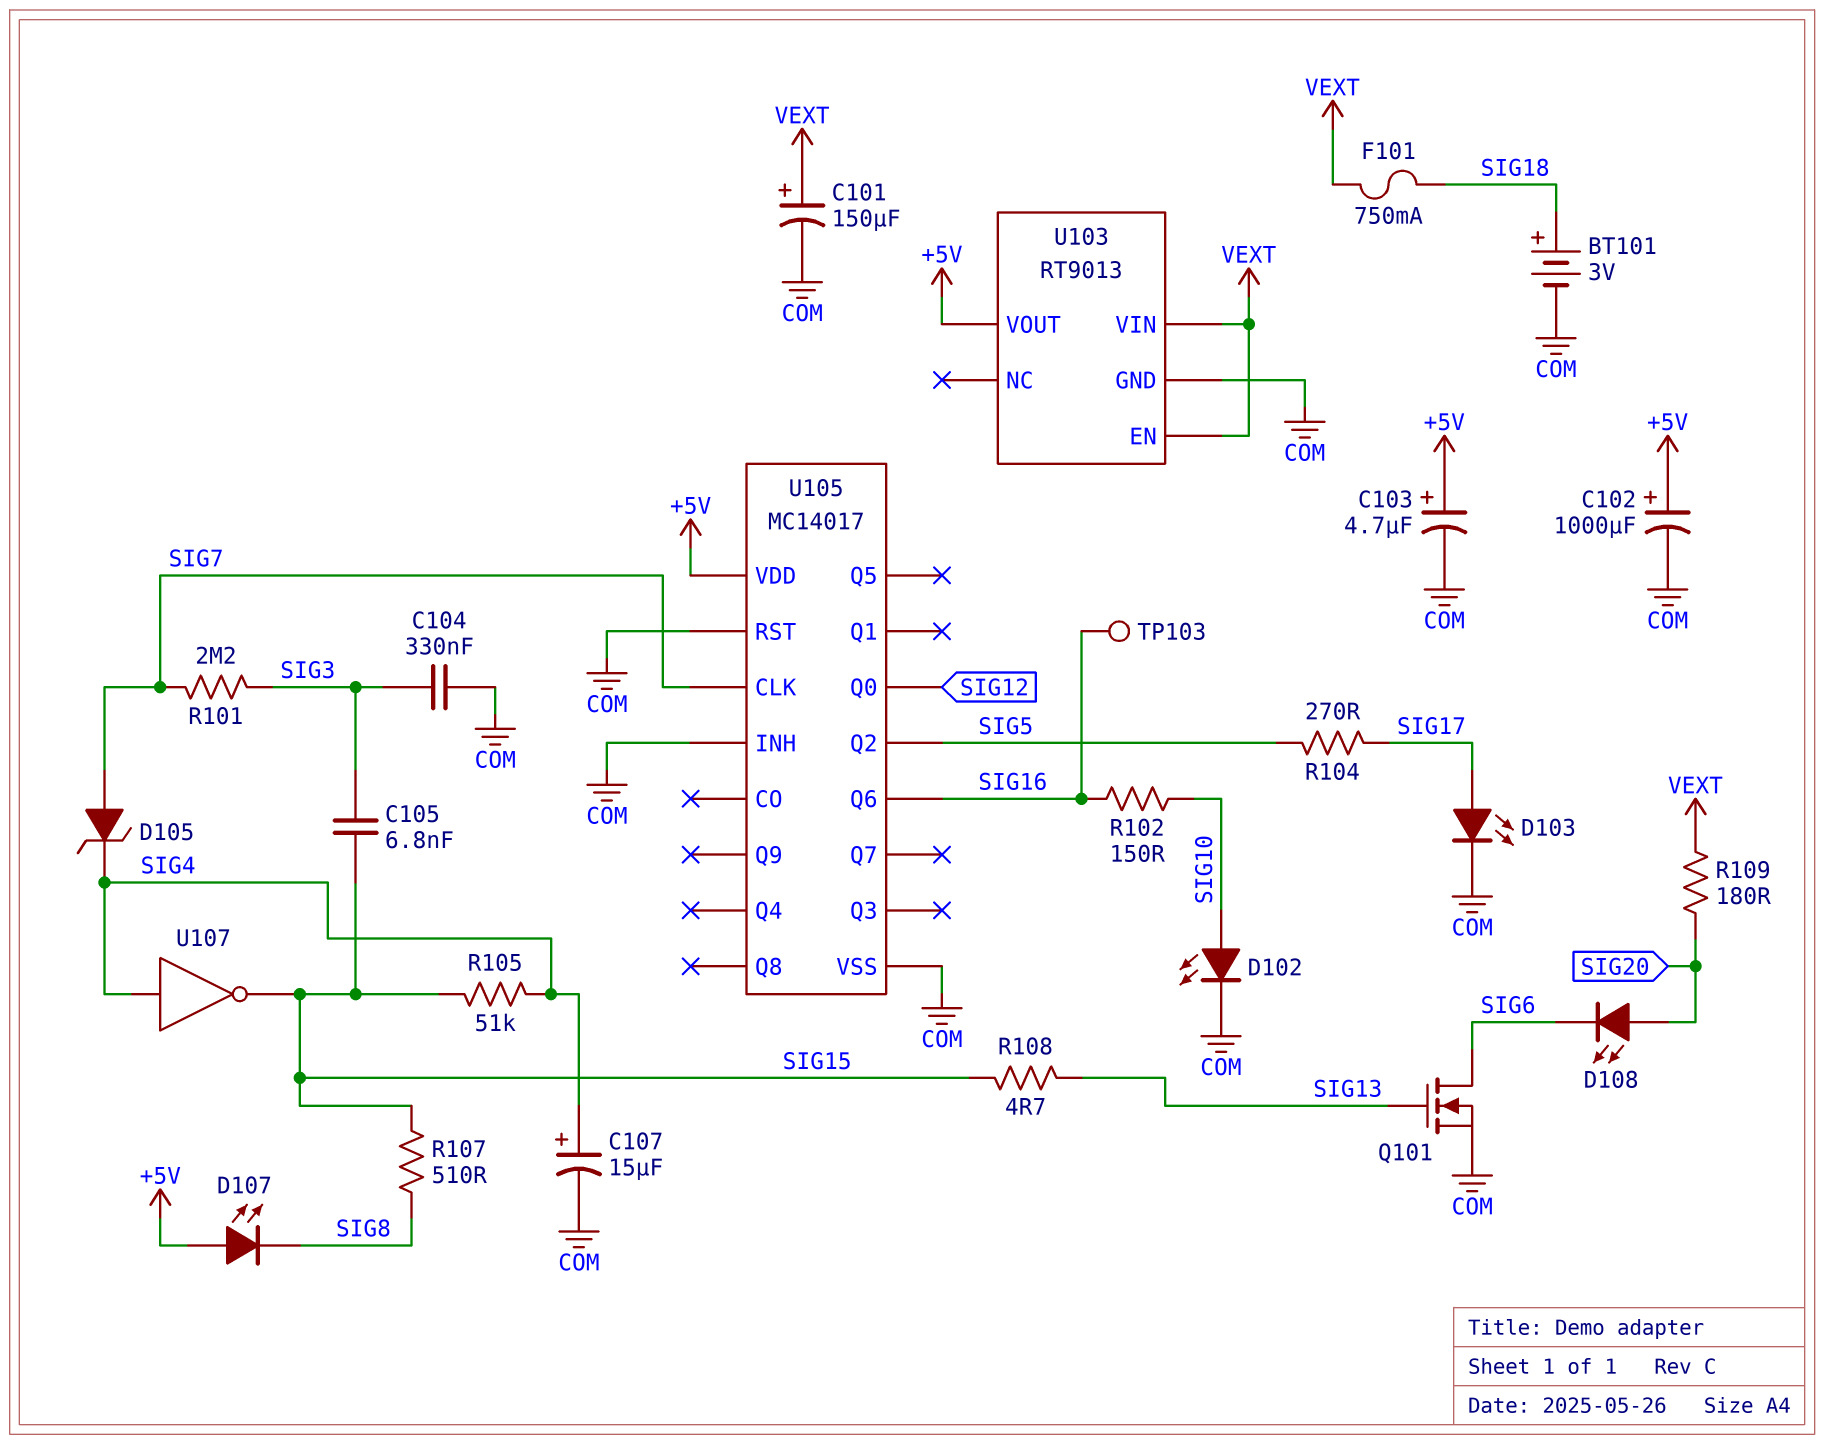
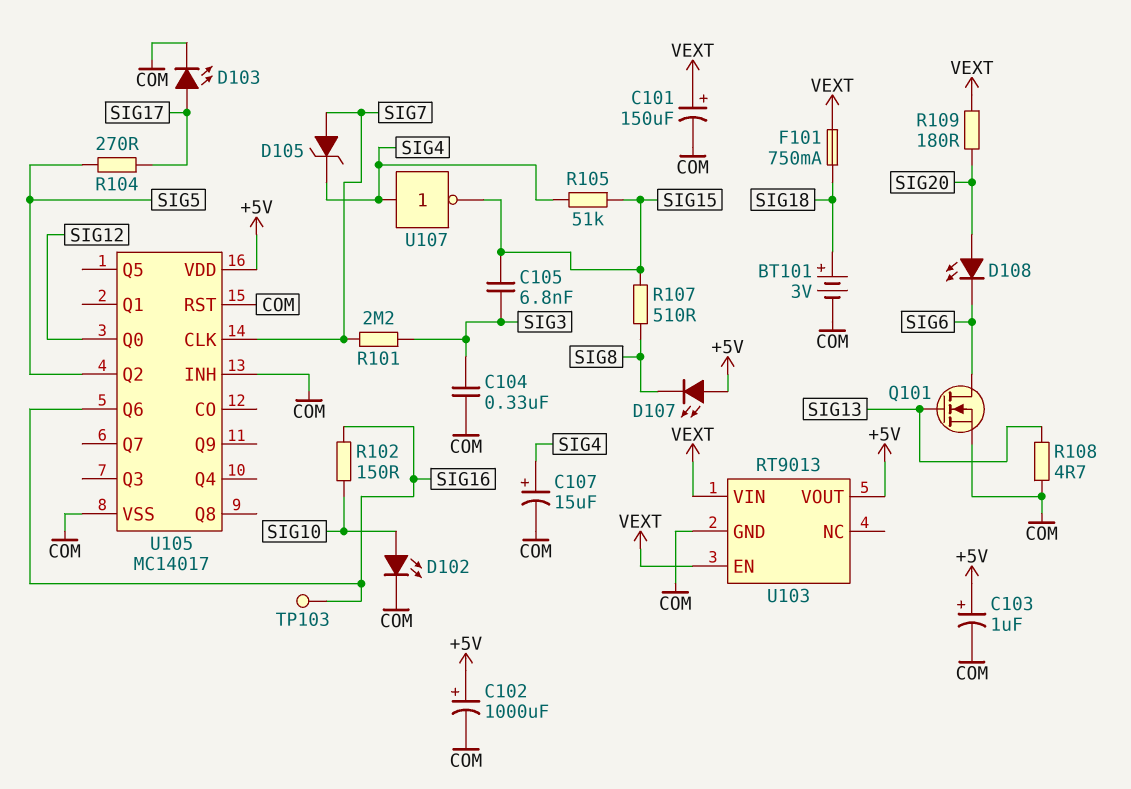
C103: 4.7uF (plus +5V, minus COM) -> 1uF (plus +5V, minus COM)
R108: 4.7 (SIG13, SIG15) -> 4.7 (COM, SIG13)

